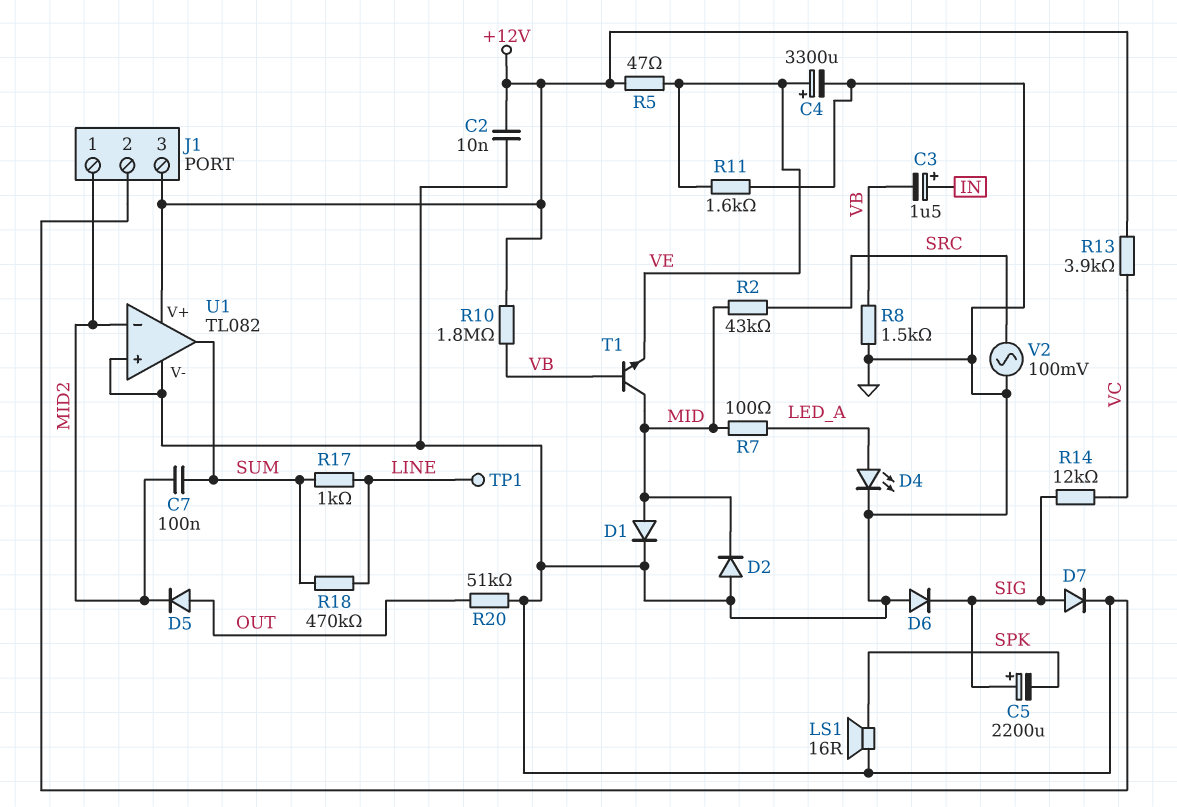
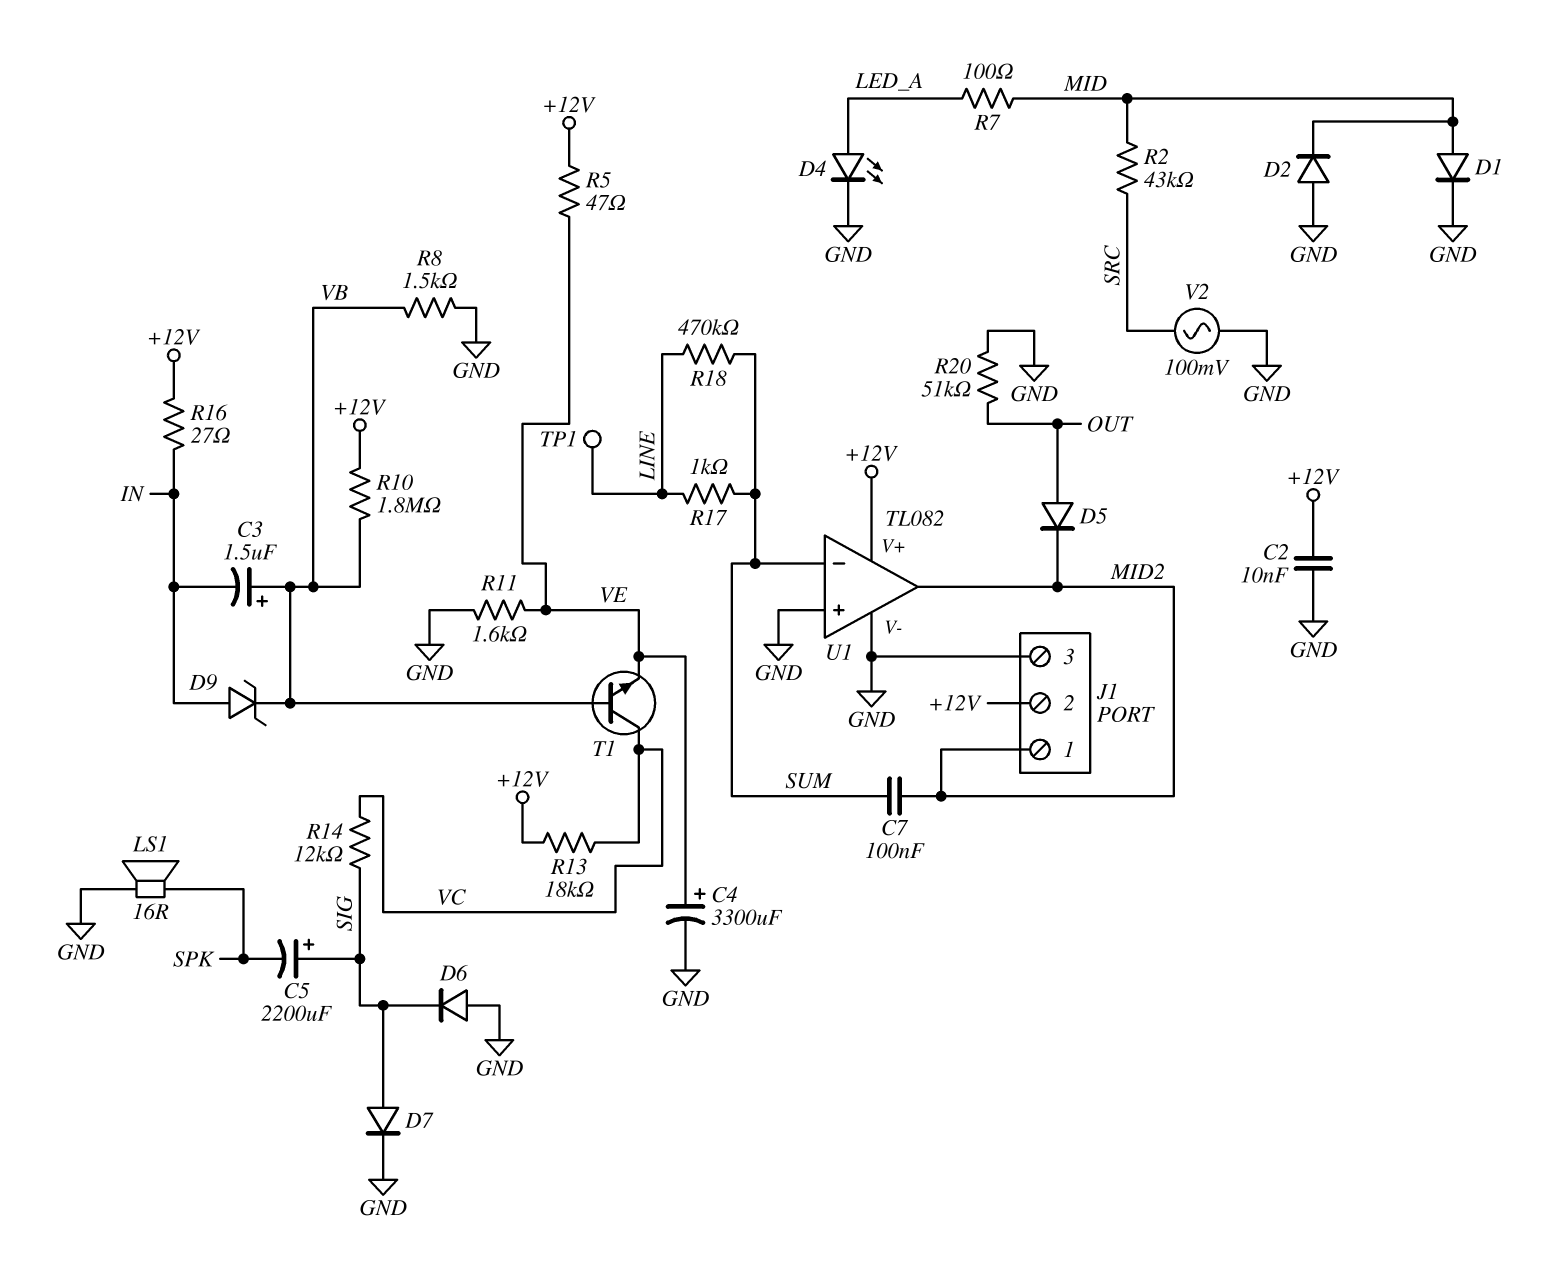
C3: 1.5uF (plus IN, minus VB) -> 1.5uF (plus VB, minus IN)
D9: none -> zener (A IN, K VB)
J1 pin 2: GND -> +12V
J1 pin 3: +12V -> GND
R13: 3.9k (+12V, VC) -> 18k (+12V, VC)
R16: none -> 27 (+12V, IN)
T1: NPN (B VB, C MID, E VE) -> NPN (B VB, C VC, E VE)
U1 pin in-: MID2 -> SUM
U1 pin out: SUM -> MID2

